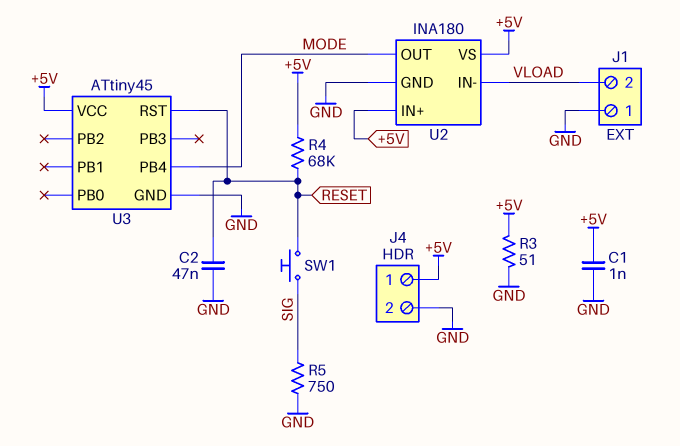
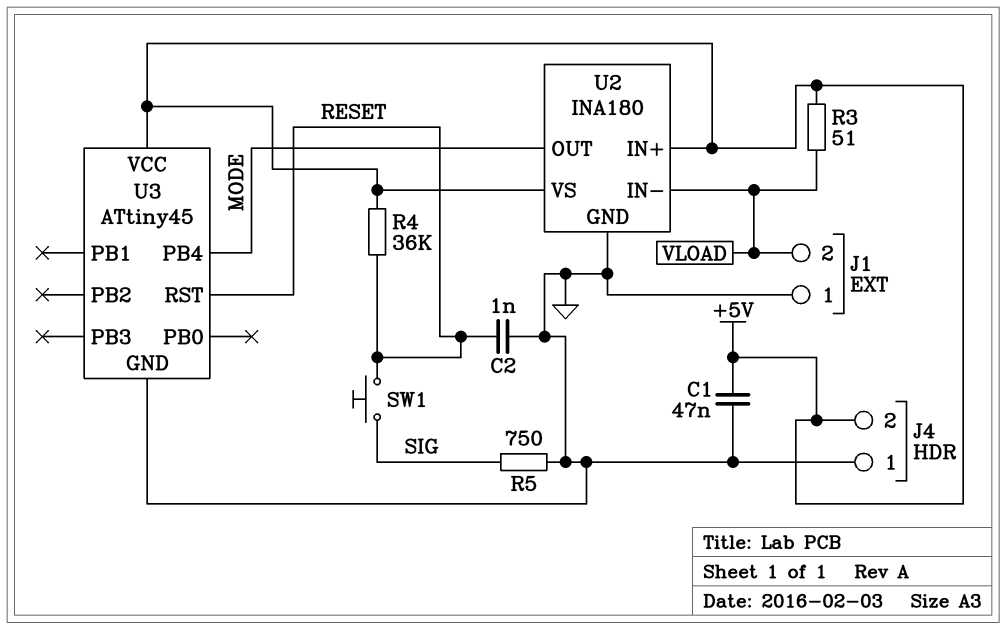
C1: 1nF (+5V, GND) -> 47nF (+5V, GND)
C2: 47nF (GND, RESET) -> 1nF (GND, RESET)
J4 pin 1: +5V -> GND
J4 pin 2: GND -> +5V
R3: 51 (+5V, GND) -> 51 (+5V, VLOAD)
R4: 68k (+5V, RESET) -> 36k (+5V, RESET)

